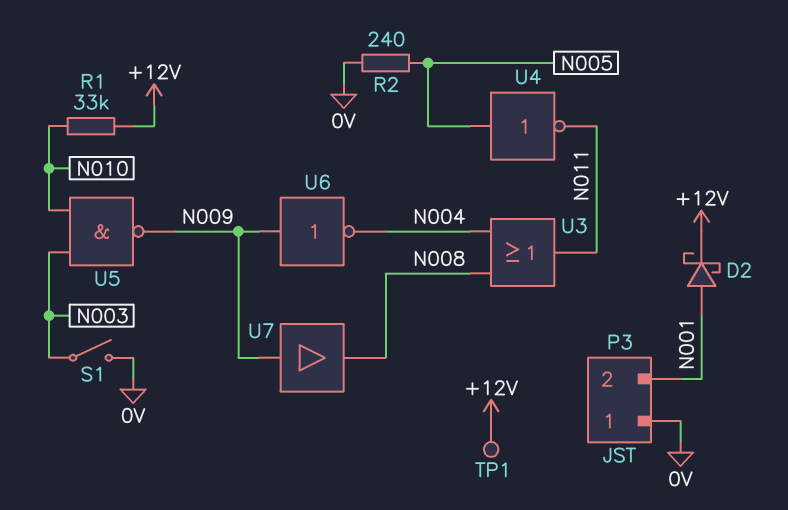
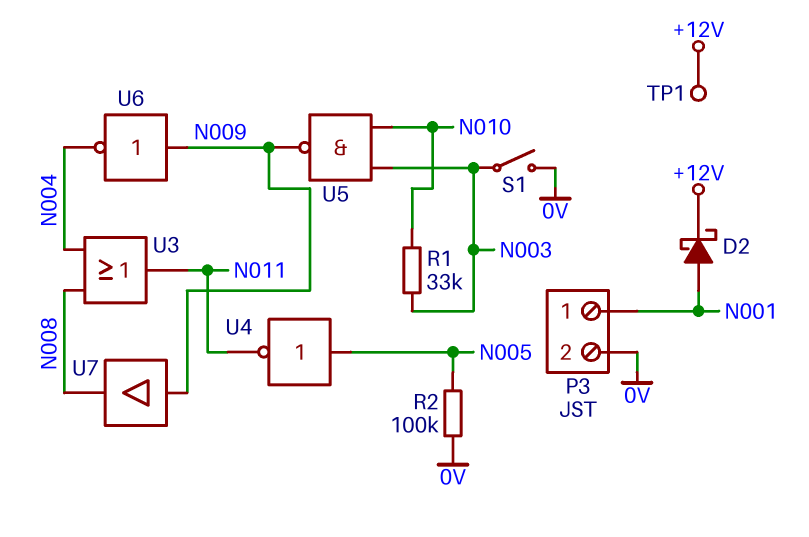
P3 pin 1: 0V -> N001
P3 pin 2: N001 -> 0V
R1: 33k (+12V, N010) -> 33k (N003, N010)
R2: 240 (0V, N005) -> 100k (0V, N005)

